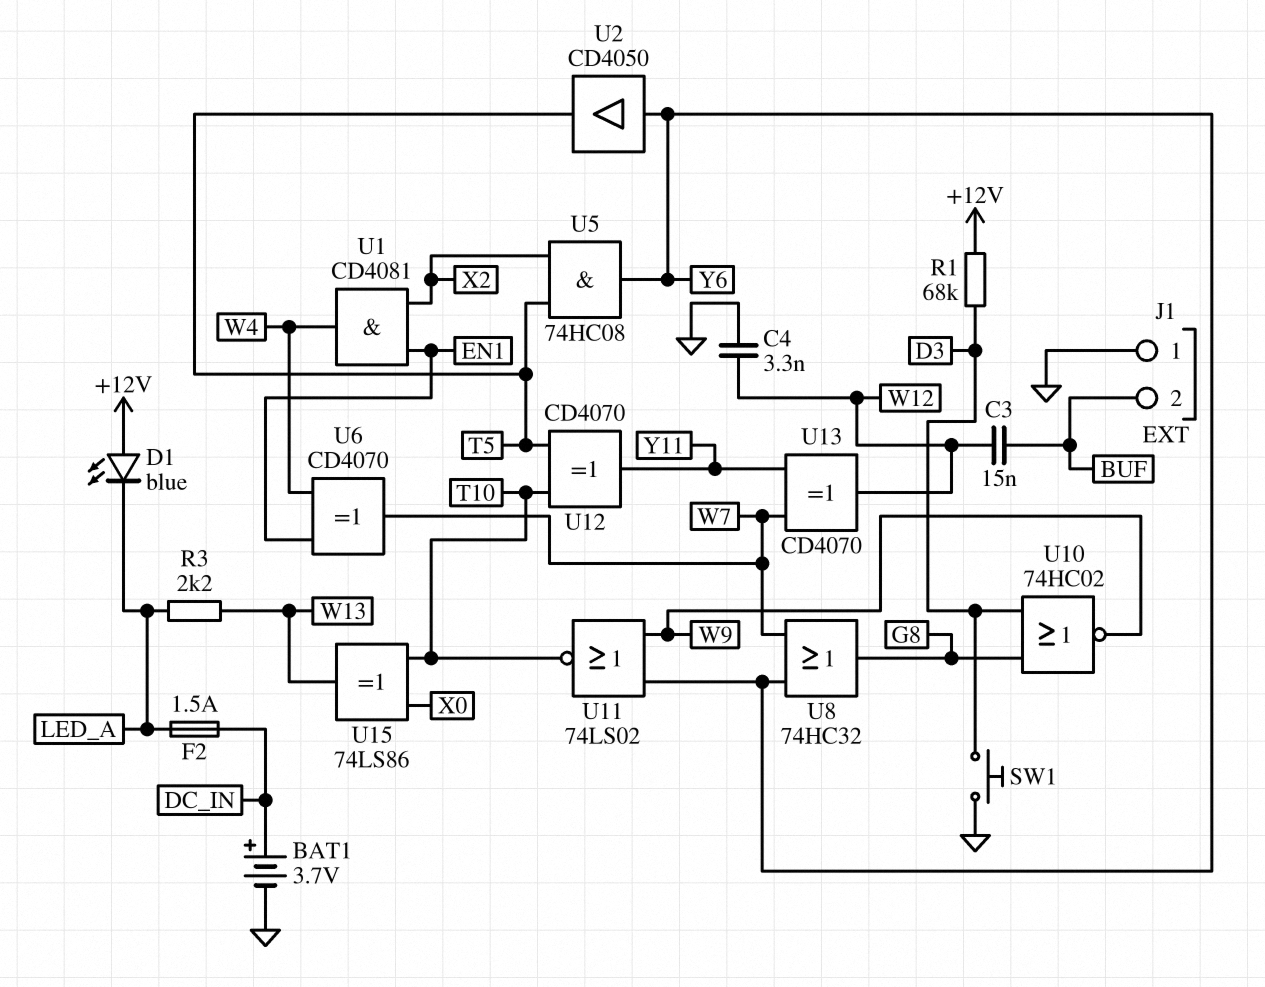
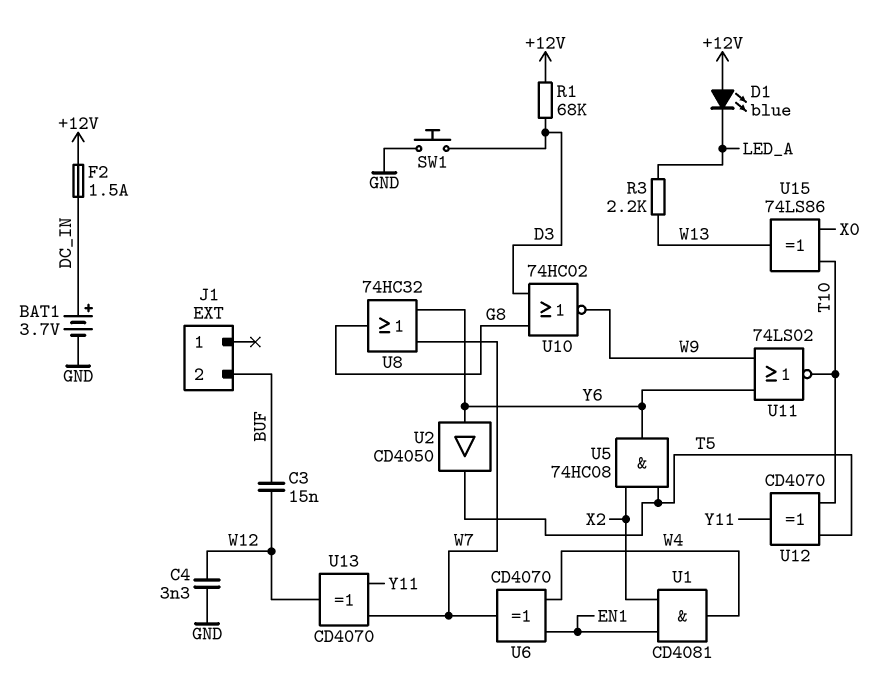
F2: 1.5A (DC_IN, LED_A) -> 1.5A (+12V, DC_IN)
J1 pin 1: GND -> none

